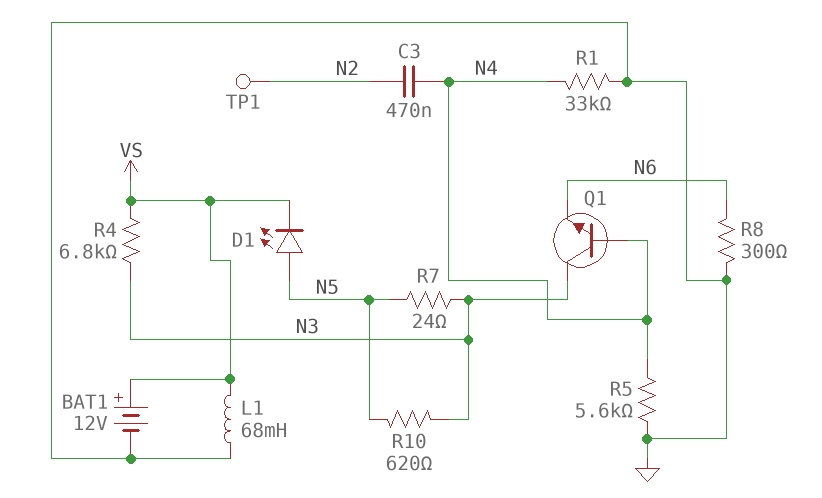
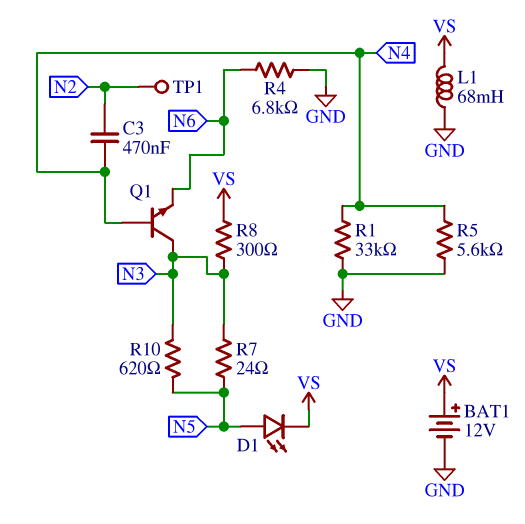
R4: 6.8k (N3, VS) -> 6.8k (GND, N6)
R8: 300 (GND, N6) -> 300 (N3, VS)

